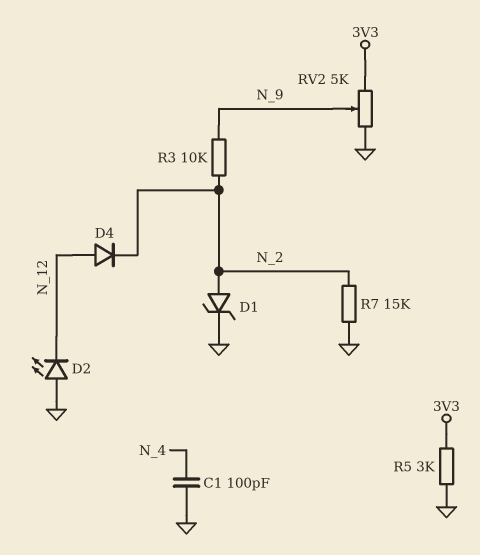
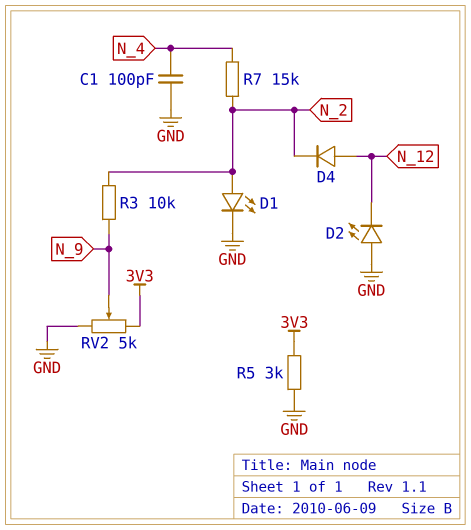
D1: zener (A N_2, K GND) -> LED (A N_2, K GND)
R7: 15k (GND, N_2) -> 15k (N_2, N_4)

